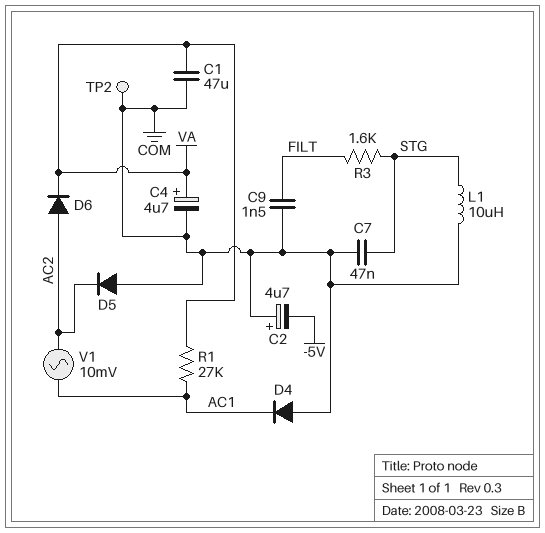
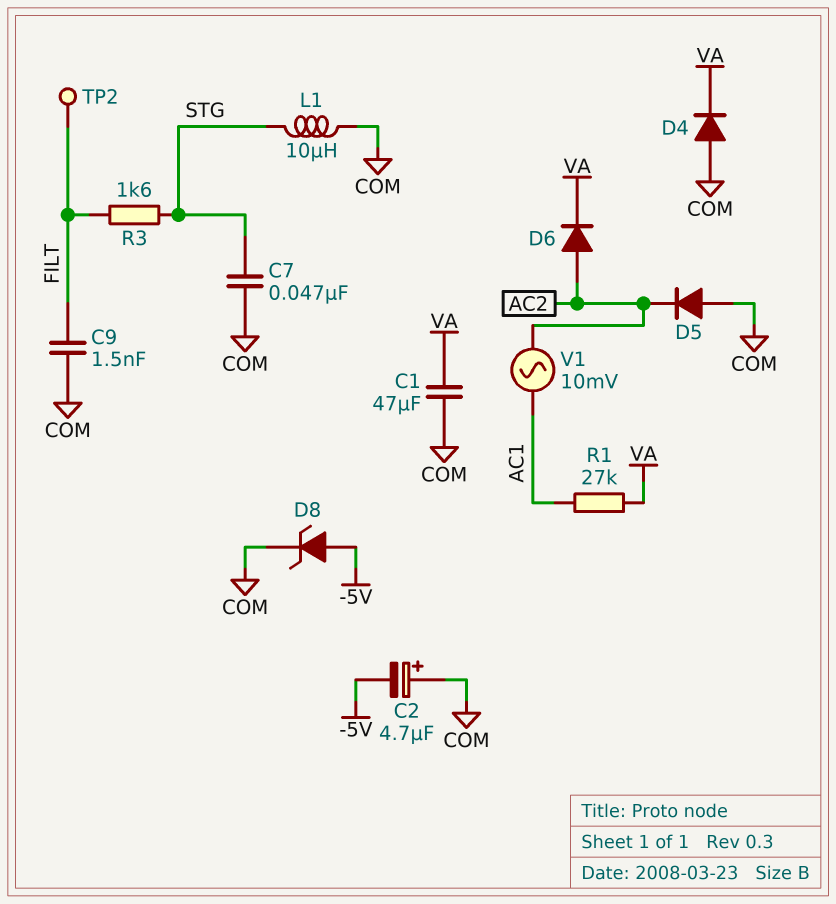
C4: 4.7uF (plus VA, minus COM) -> none
D4: diode (A COM, K AC1) -> diode (A COM, K VA)
D8: none -> zener (A -5V, K COM)
TP2: test point (COM) -> test point (FILT)

